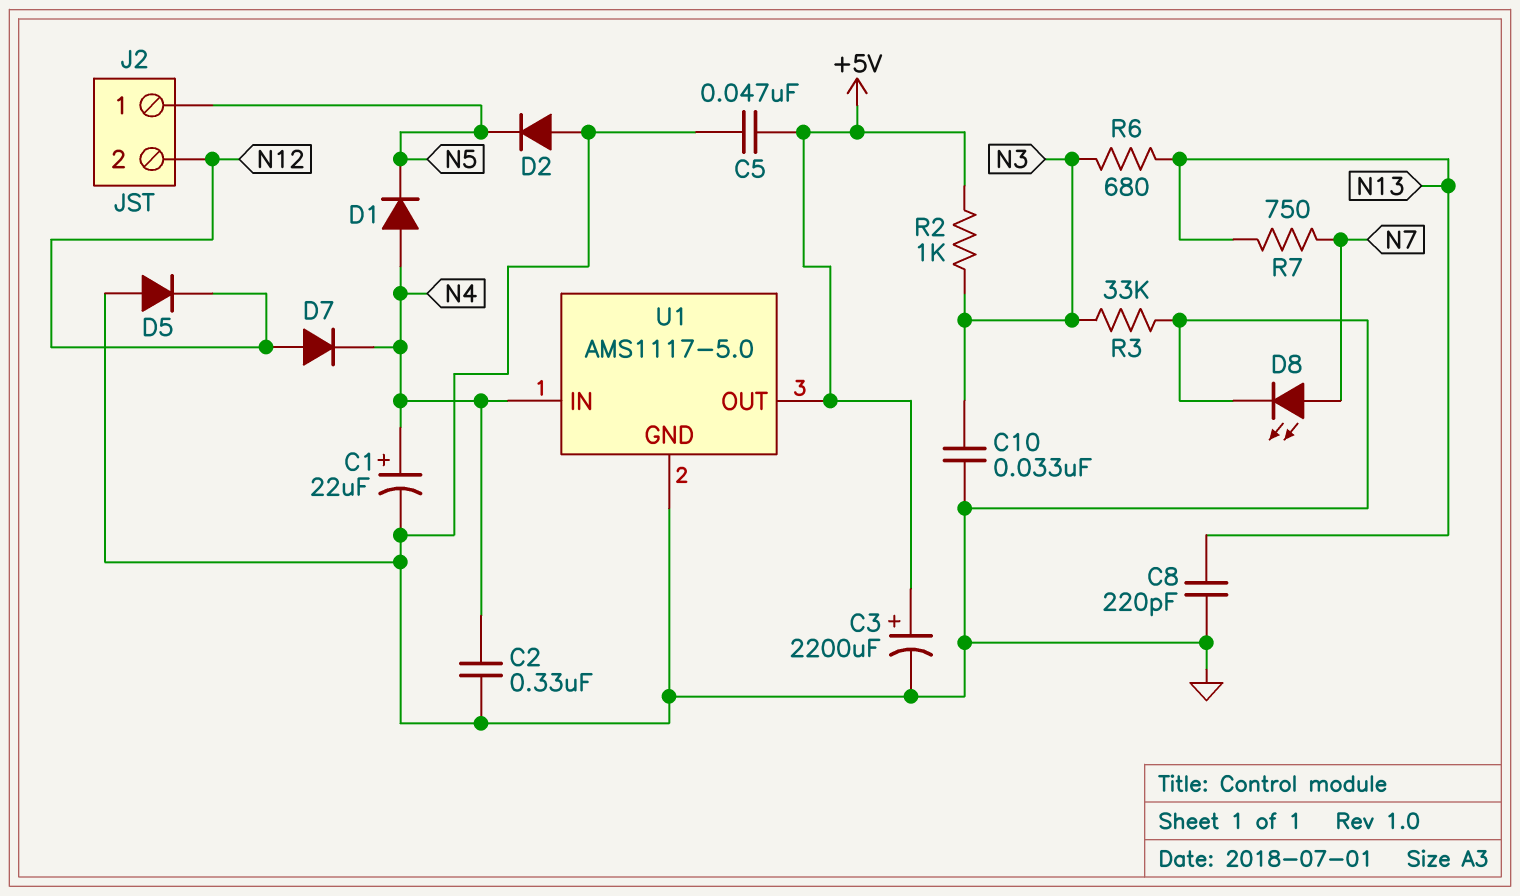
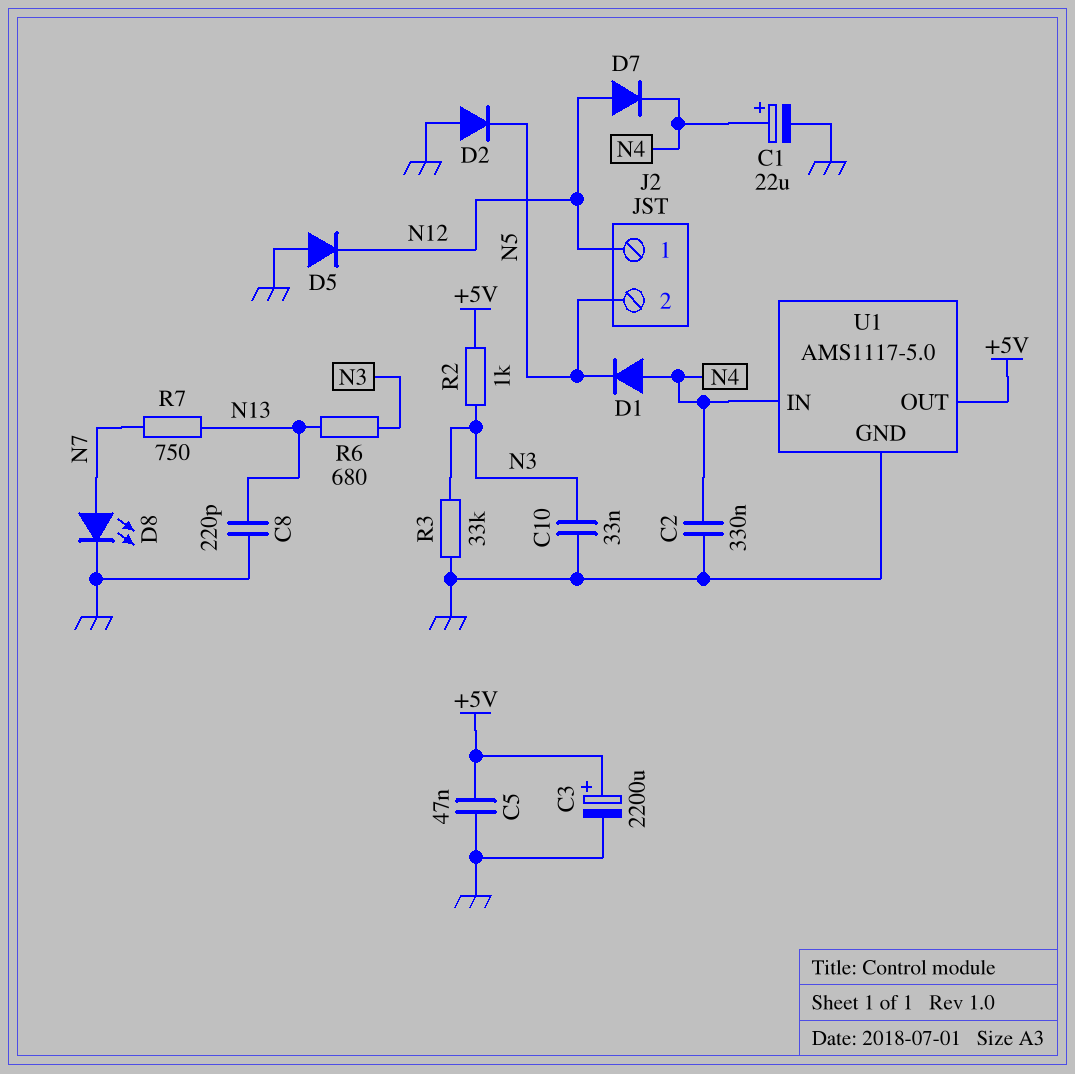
J2 pin 1: N5 -> N12
J2 pin 2: N12 -> N5

